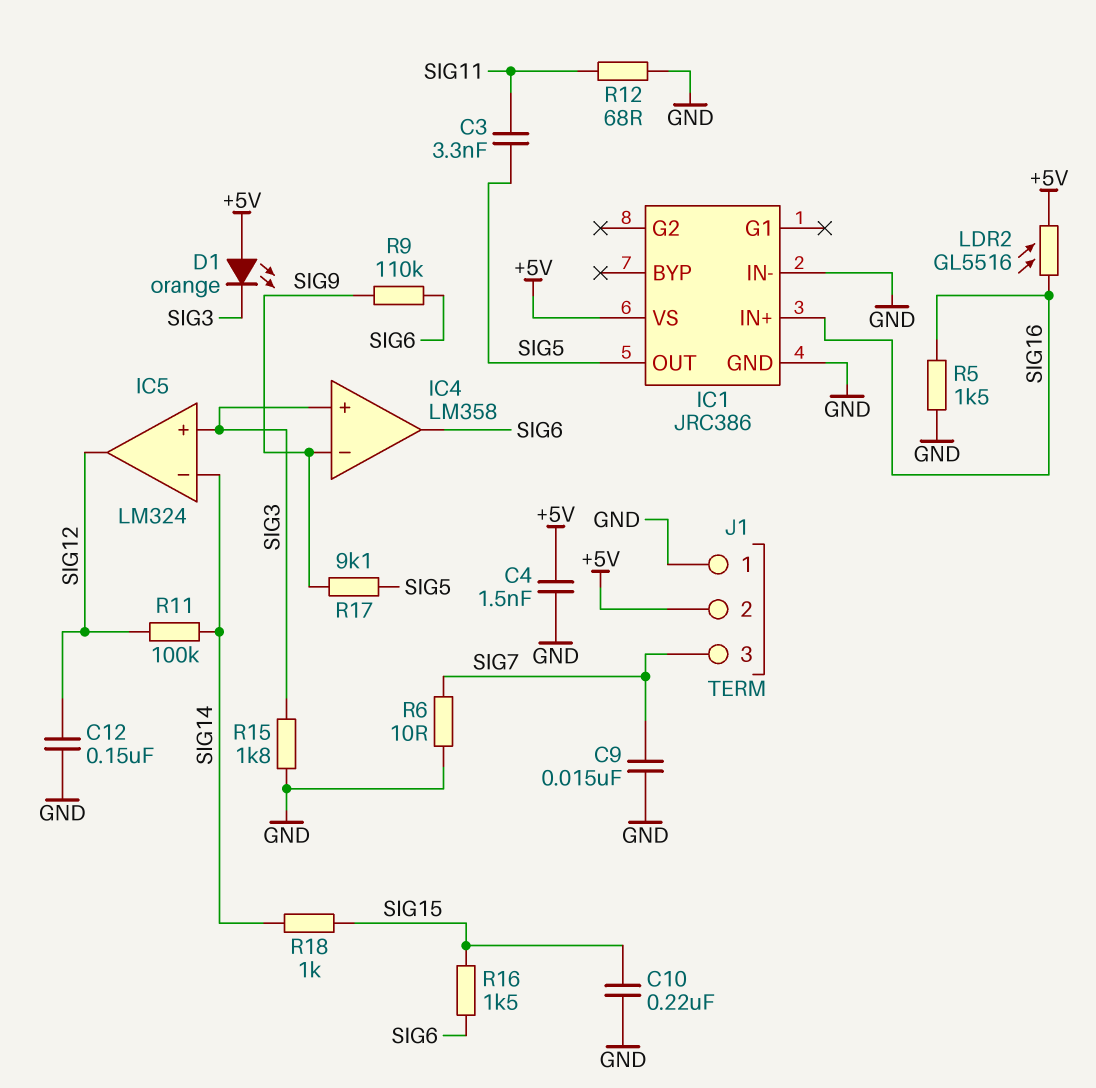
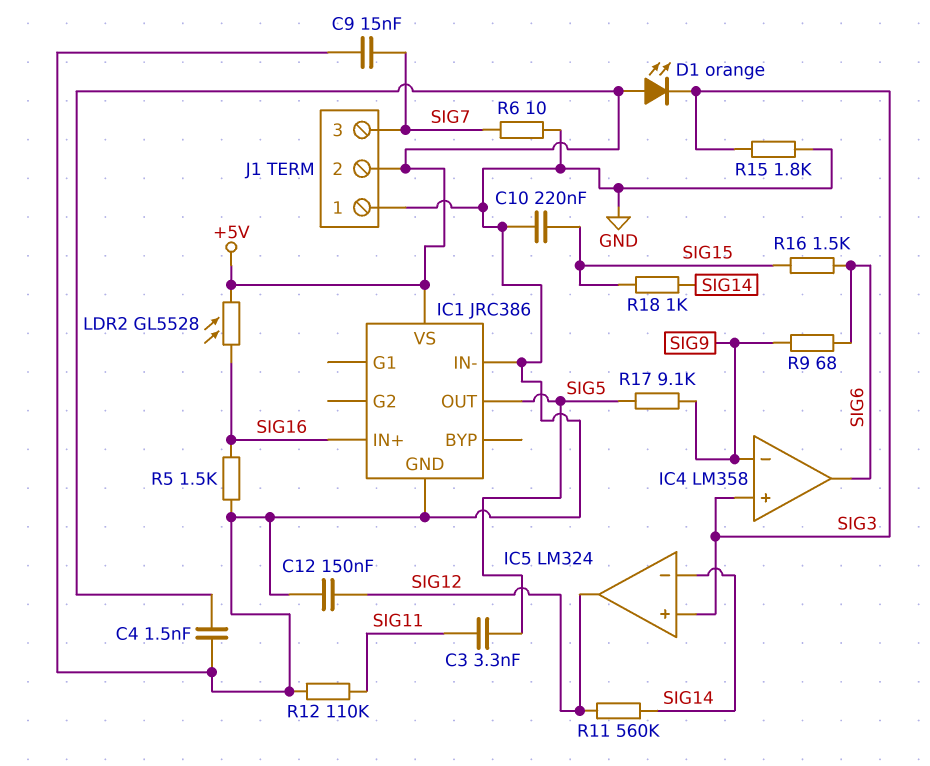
LDR2: GL5516 (+5V, SIG16) -> GL5528 (+5V, SIG16)
R9: 110k (SIG6, SIG9) -> 68 (SIG6, SIG9)
R11: 100k (SIG12, SIG14) -> 560k (SIG12, SIG14)
R12: 68 (GND, SIG11) -> 110k (GND, SIG11)

